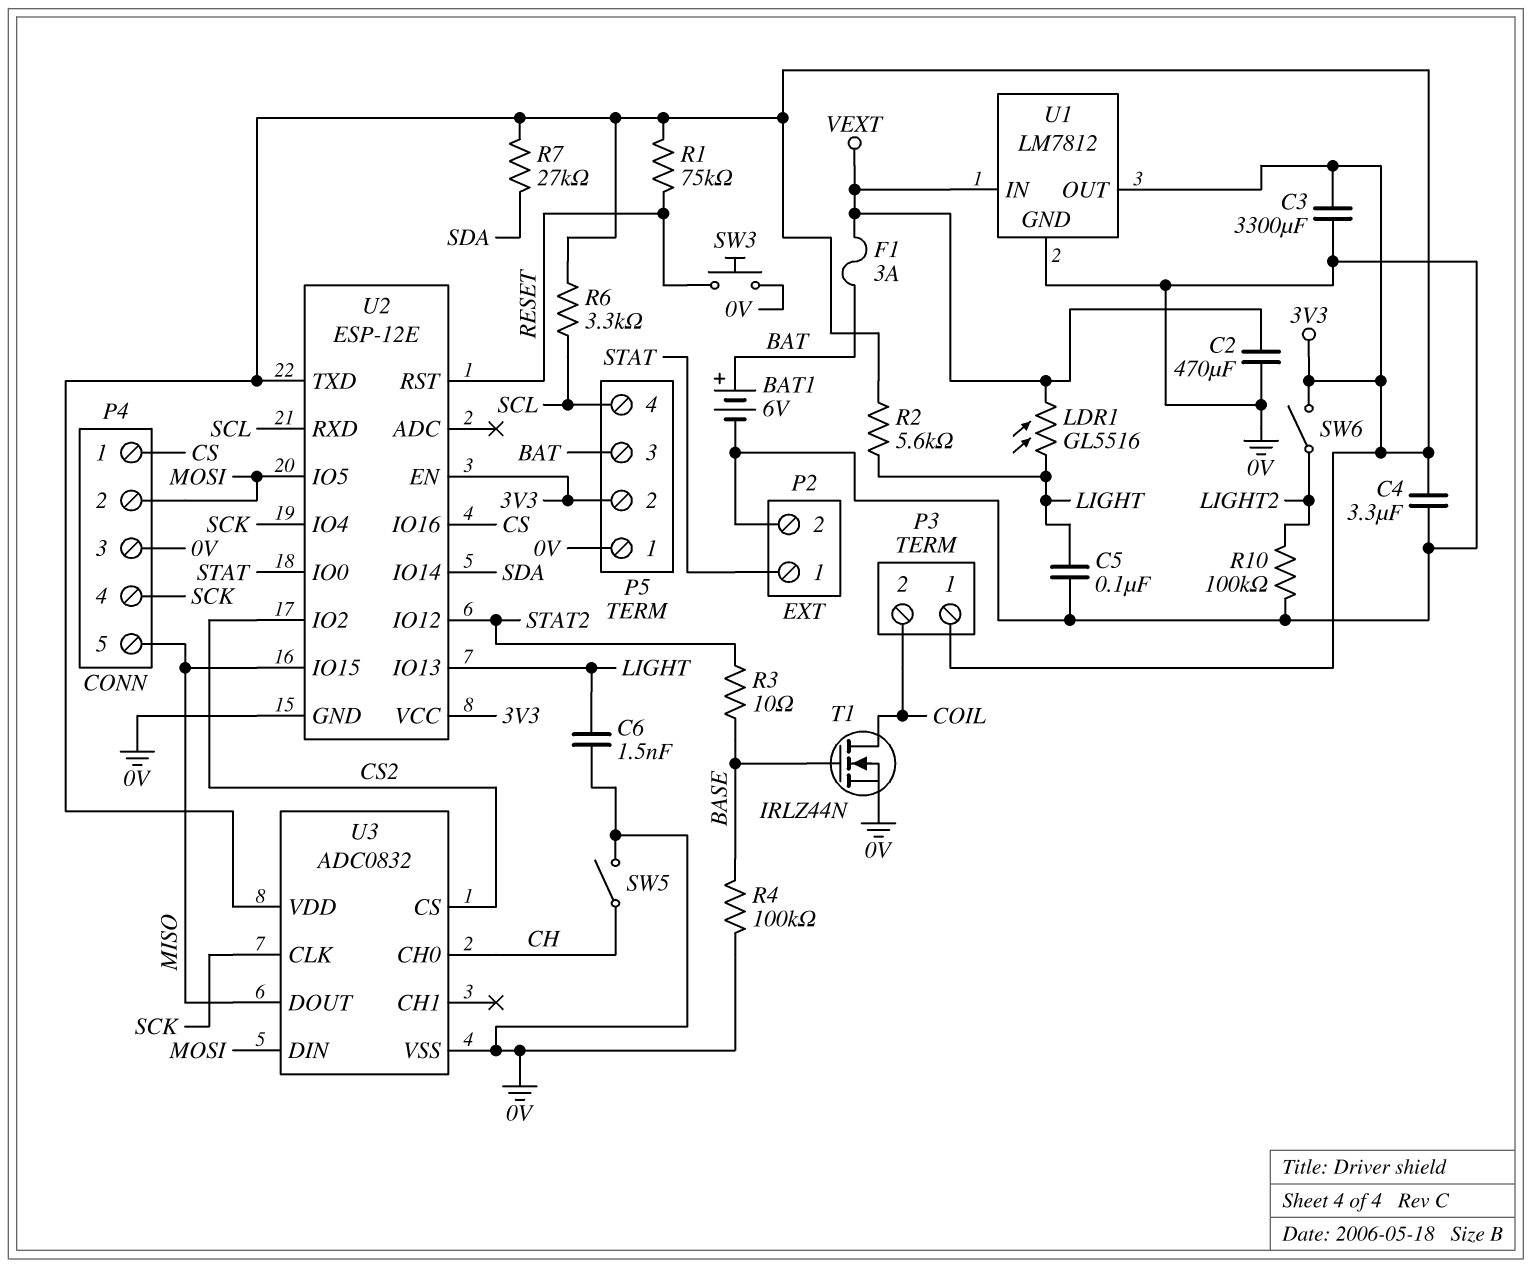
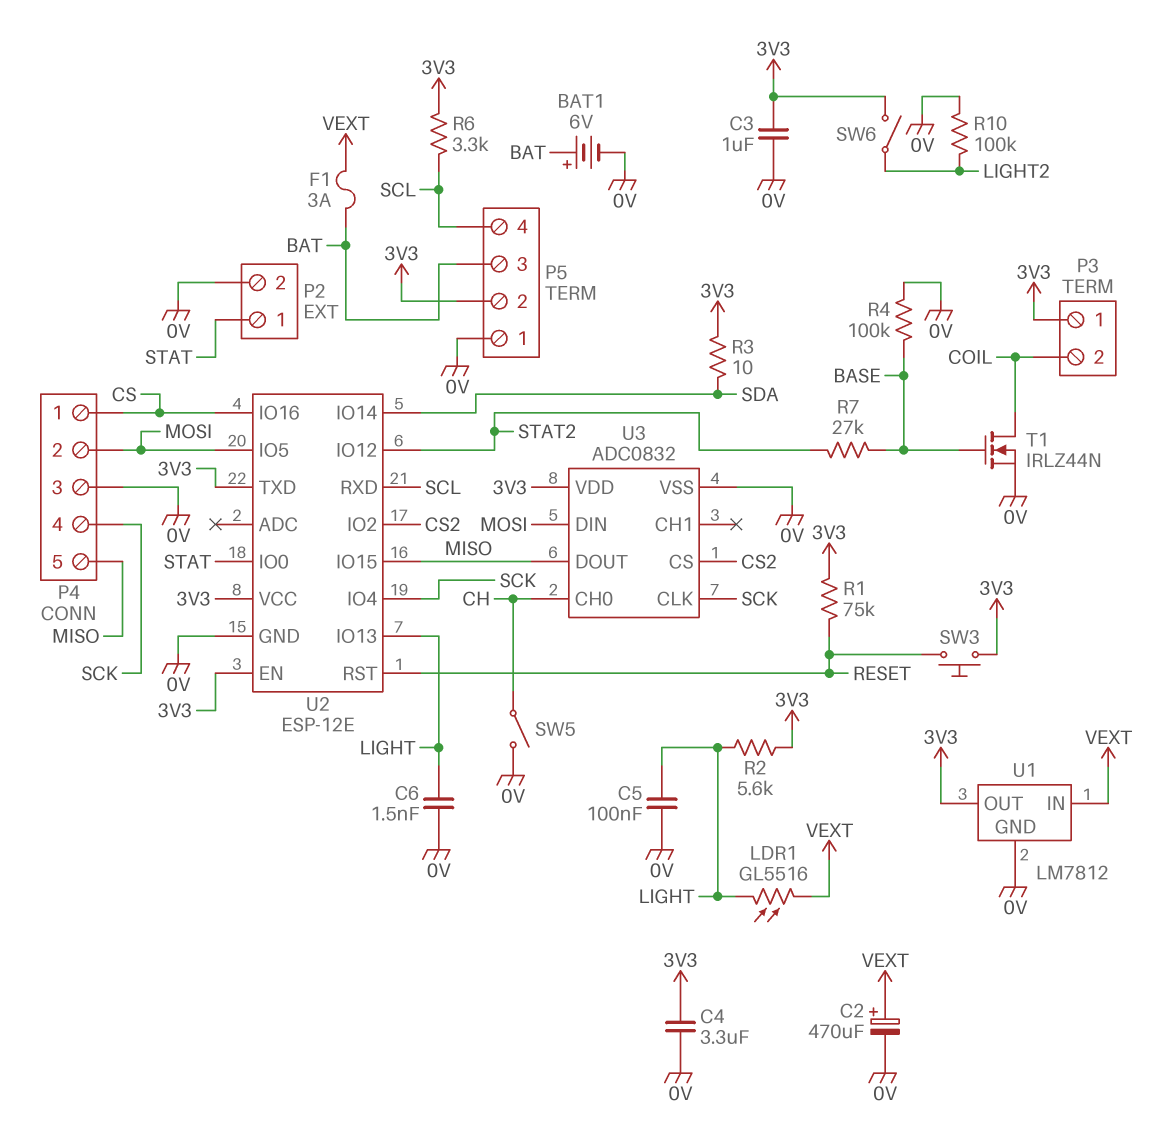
C2: 470uF (0V, VEXT) -> 470uF (plus VEXT, minus 0V)
C3: 3300uF (0V, 3V3) -> 1uF (0V, 3V3)
R3: 10 (BASE, STAT2) -> 10 (3V3, SDA)
R7: 27k (3V3, SDA) -> 27k (BASE, STAT2)
SW3: button (0V, RESET) -> button (3V3, RESET)

